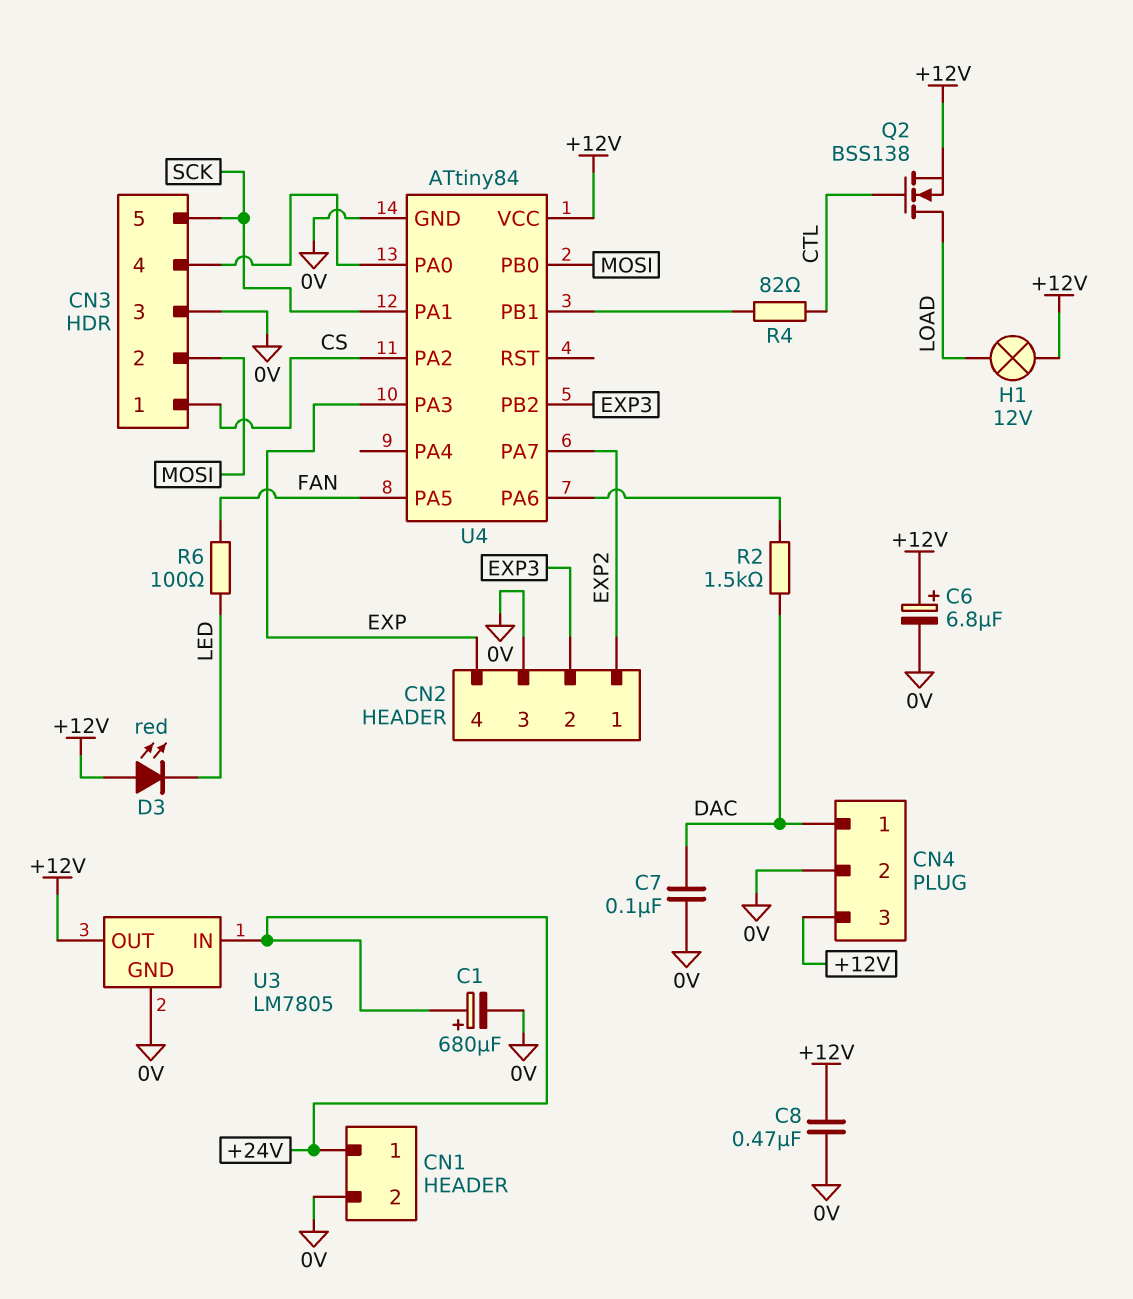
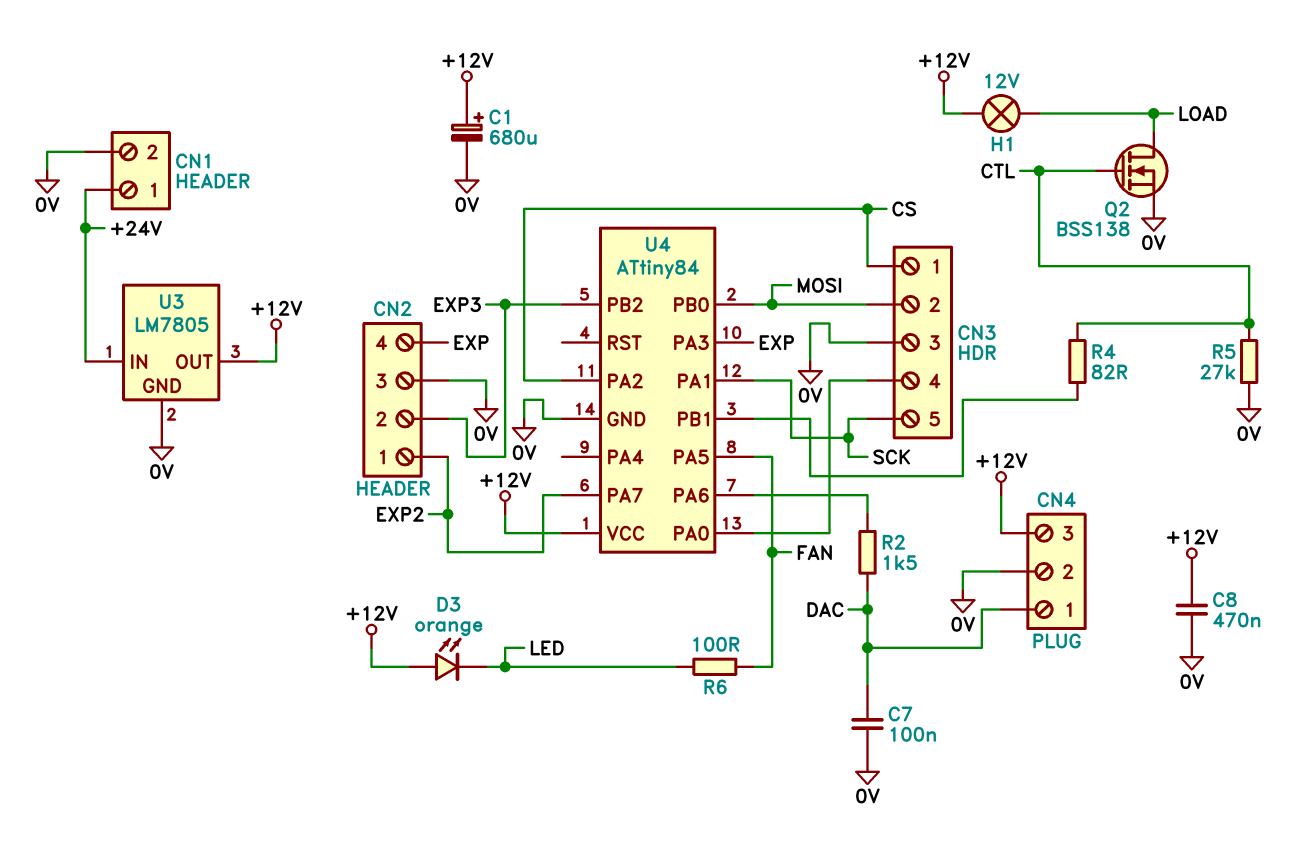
C1: 680uF (plus +24V, minus 0V) -> 680uF (plus +12V, minus 0V)
C6: 6.8uF (plus +12V, minus 0V) -> none
D3: LED red (A +12V, K LED) -> LED orange (A +12V, K LED)
Q2: NMOS BSS138 (G CTL, D LOAD, S +12V) -> NMOS BSS138 (G CTL, D LOAD, S 0V)
R5: none -> 27k (0V, CTL)

